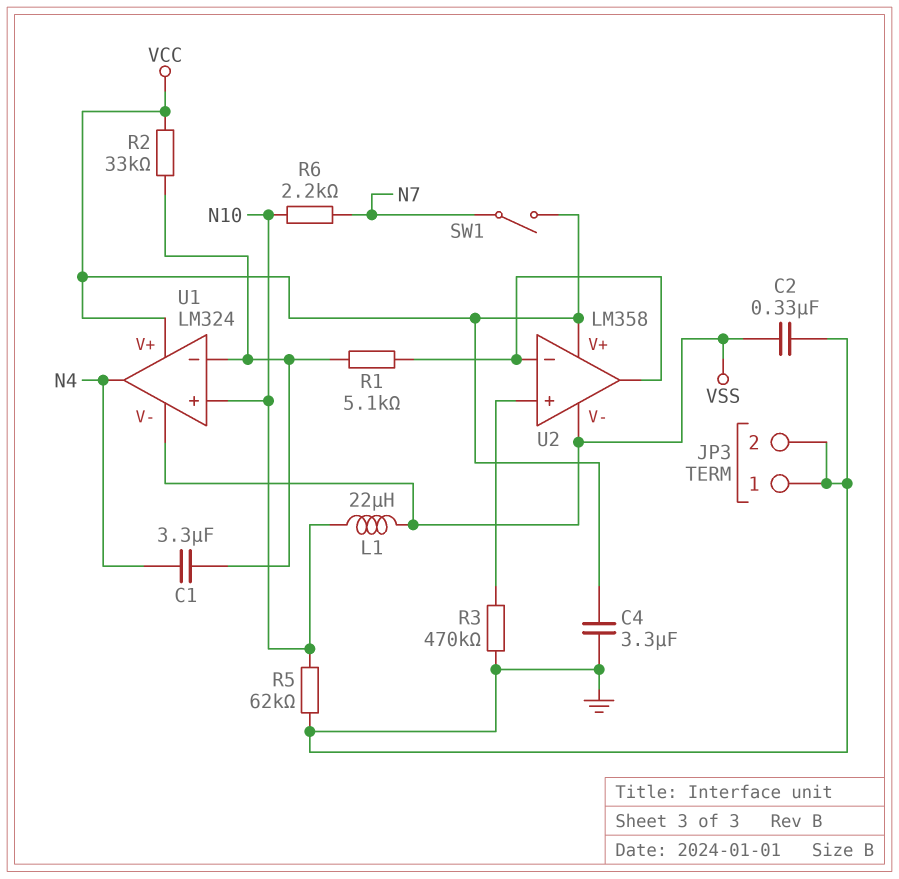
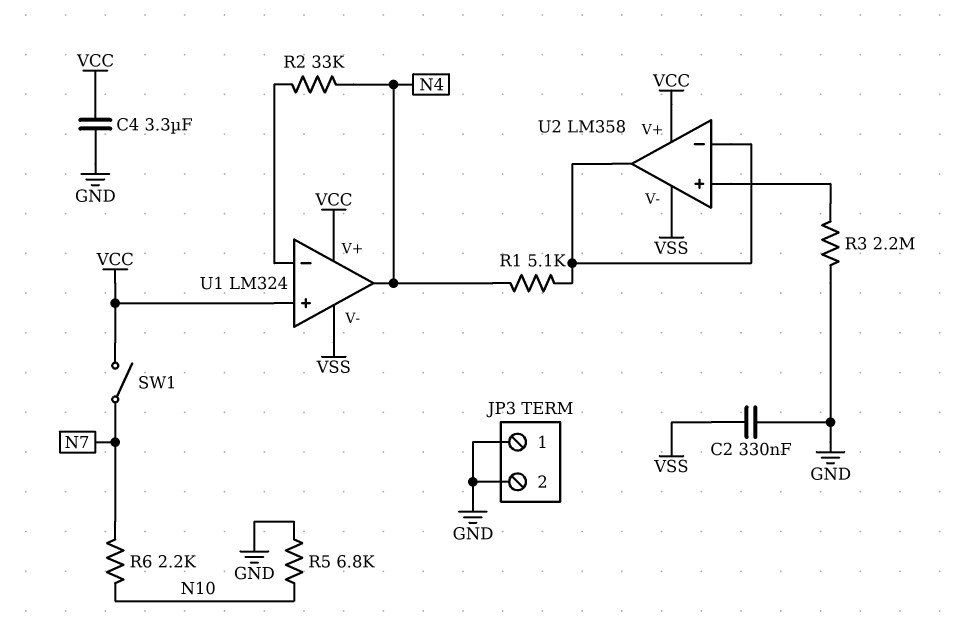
C1: 3.3uF (N4, U1/in-) -> none
L1: 22uH (N10, VSS) -> none
R1: 5.1k (U1/in-, U2/in-) -> 5.1k (N4, U2/in-)
R2: 33k (U1/in-, VCC) -> 33k (N4, U1/in-)
R3: 470k (GND, U2/in+) -> 2.2M (GND, U2/in+)
R5: 62k (GND, N10) -> 6.8k (GND, N10)
U1 pin in+: N10 -> VCC

